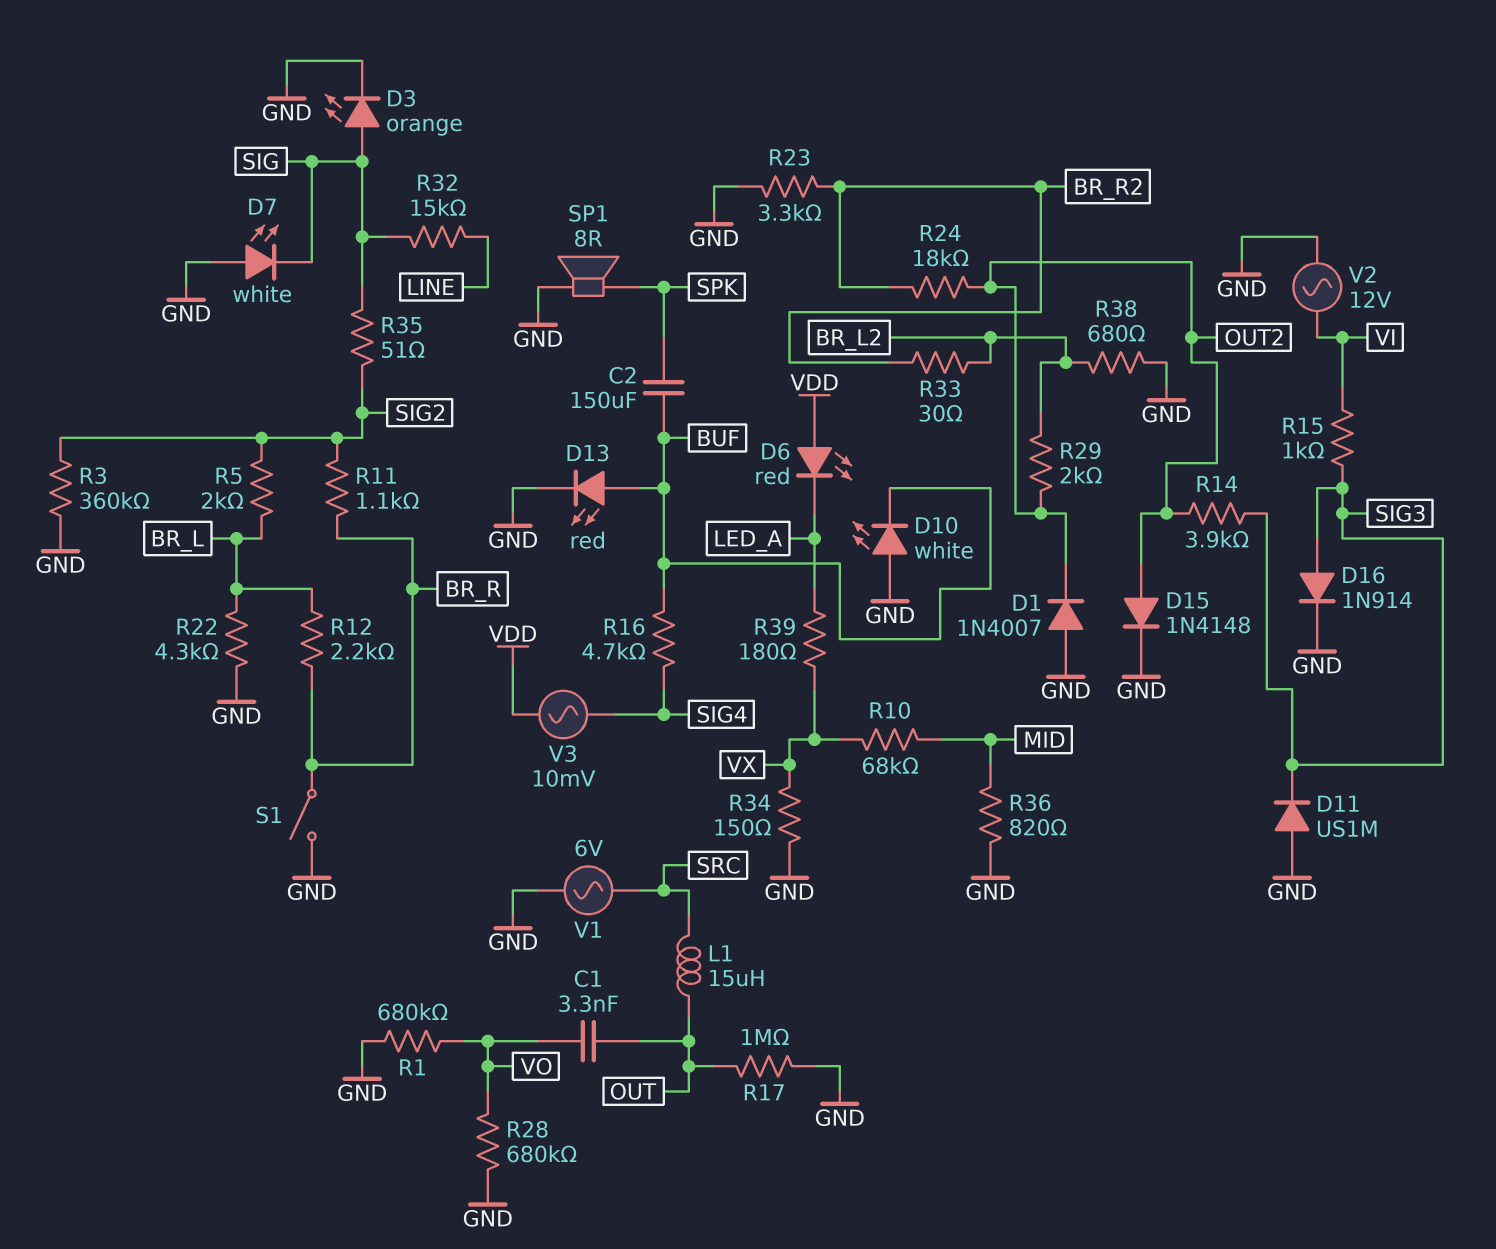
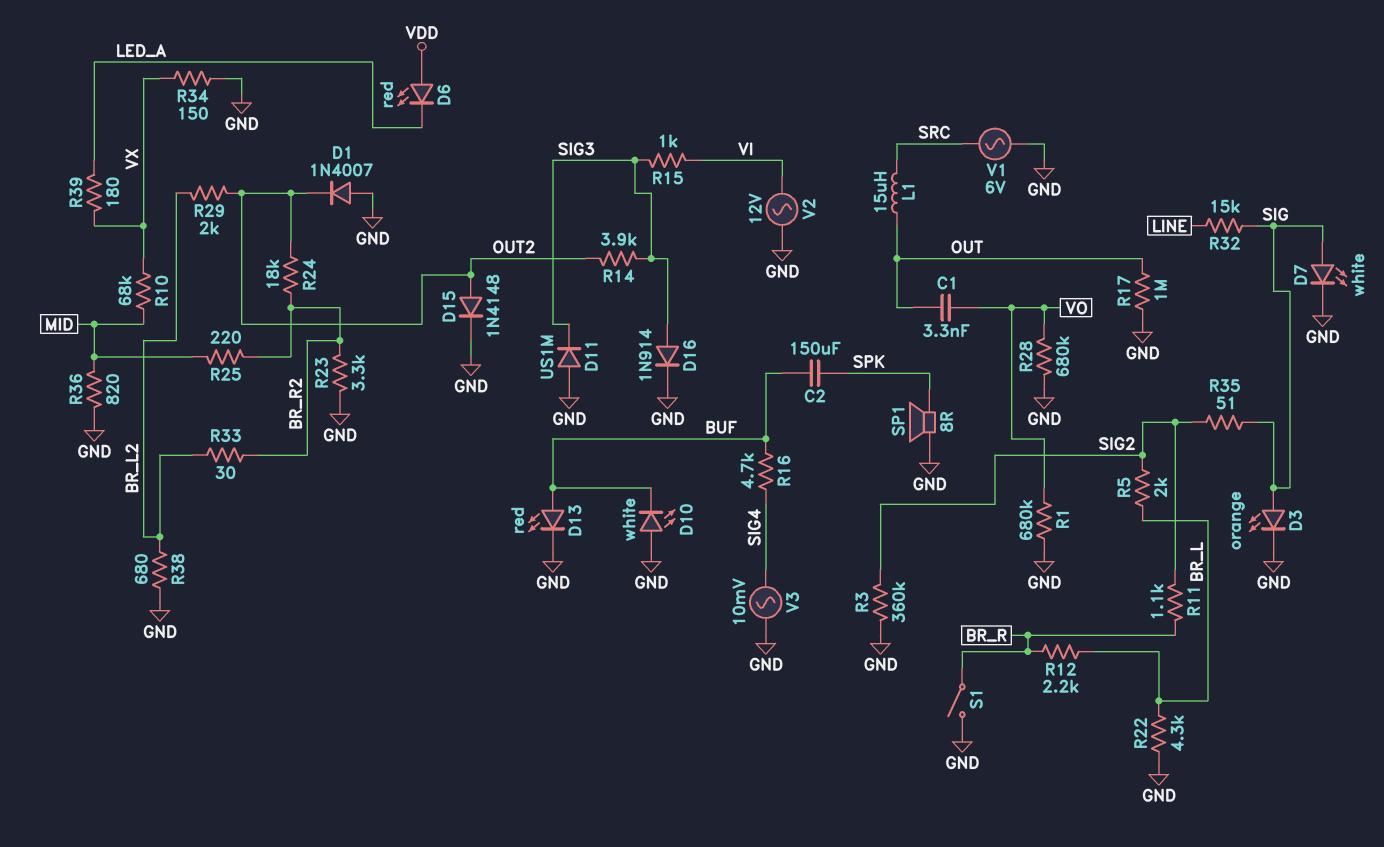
D7: LED white (A GND, K SIG) -> LED white (A SIG, K GND)
R25: none -> 220 (BR_R2, MID)
V3: AC 10mV (SIG4, VDD) -> AC 10mV (GND, SIG4)

